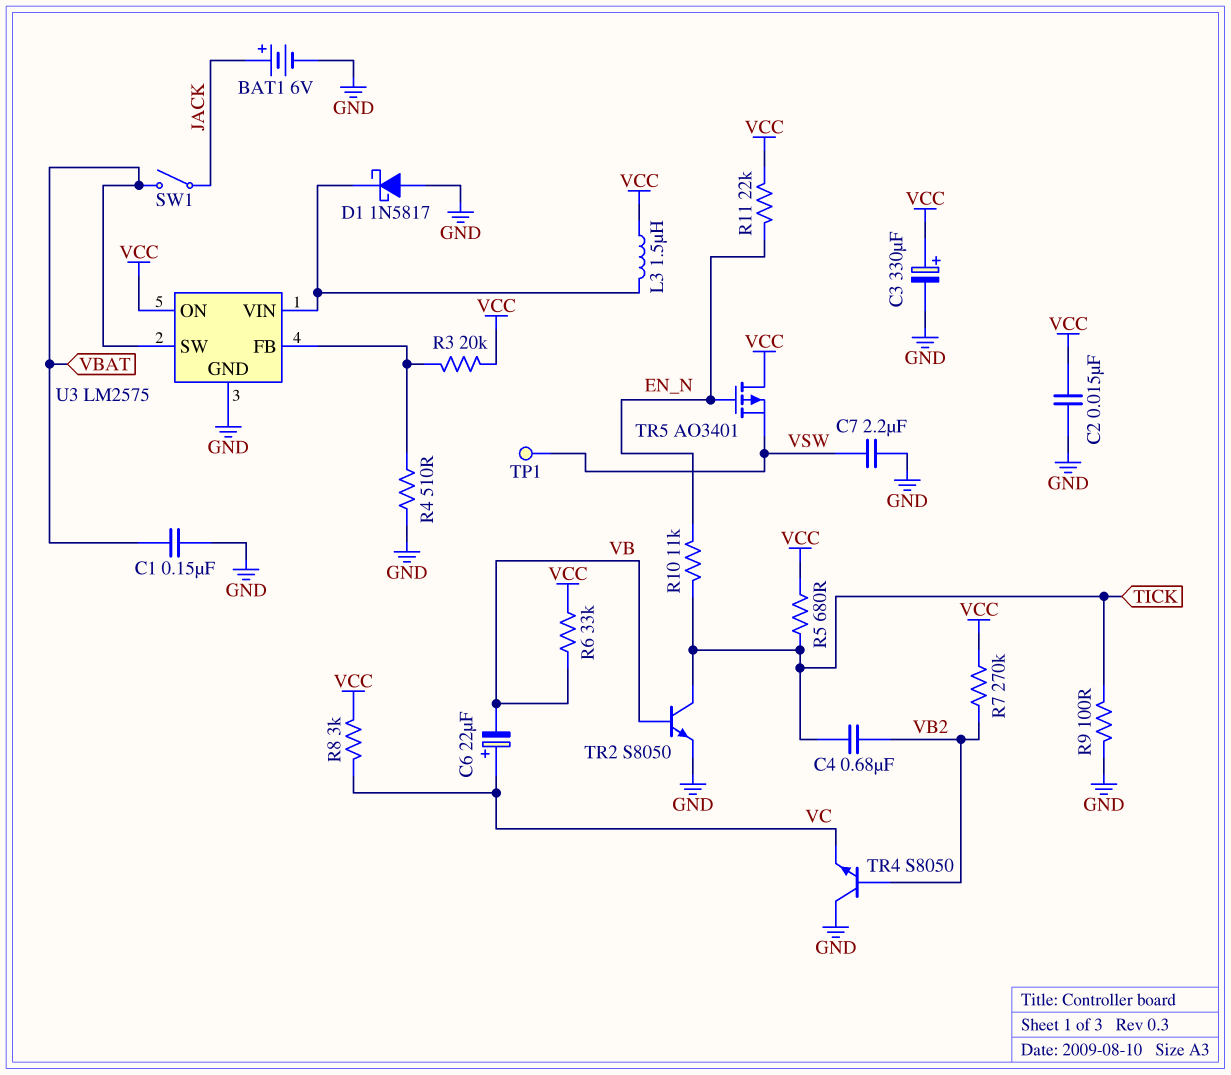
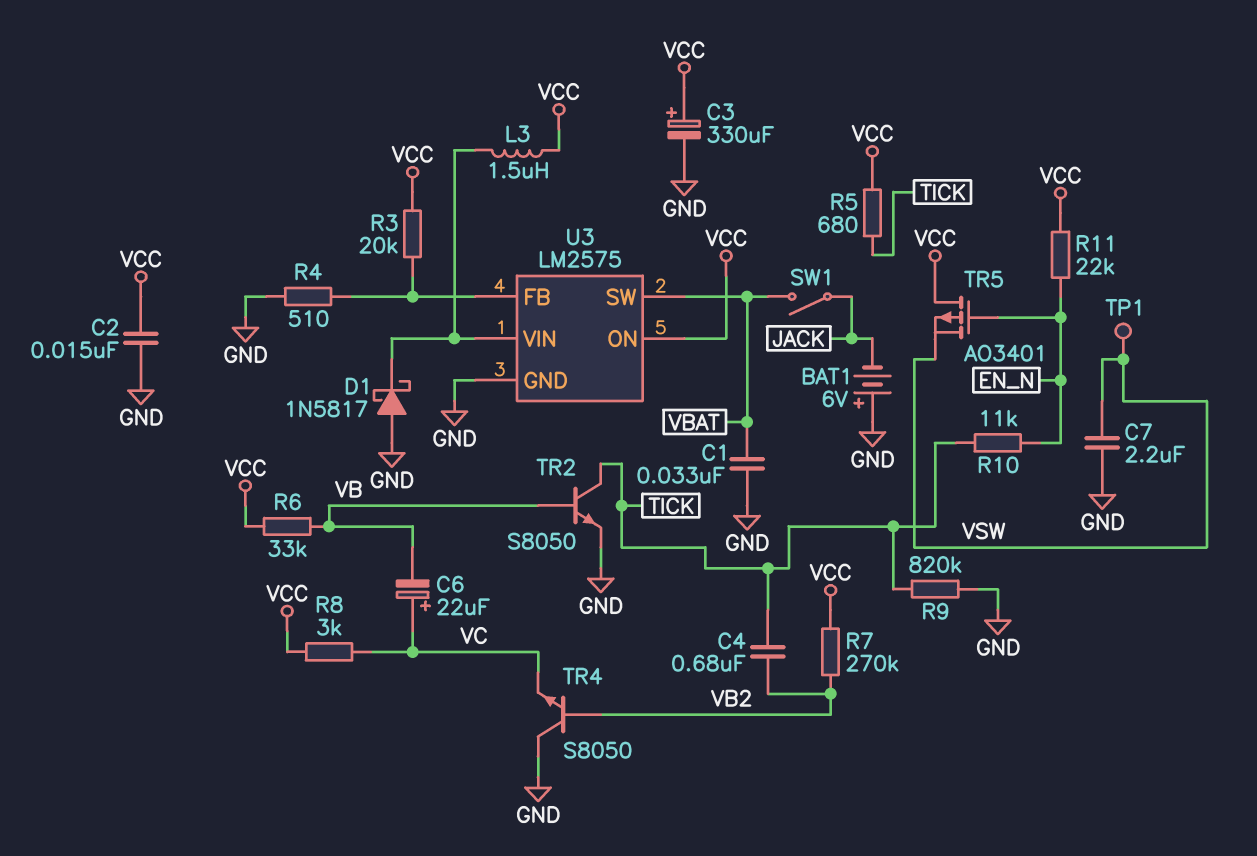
BAT1: 6V (plus JACK, minus GND) -> 6V (plus GND, minus JACK)
C1: 150nF (GND, VBAT) -> 33nF (GND, VBAT)
R9: 100 (GND, TICK) -> 820k (GND, TICK)

